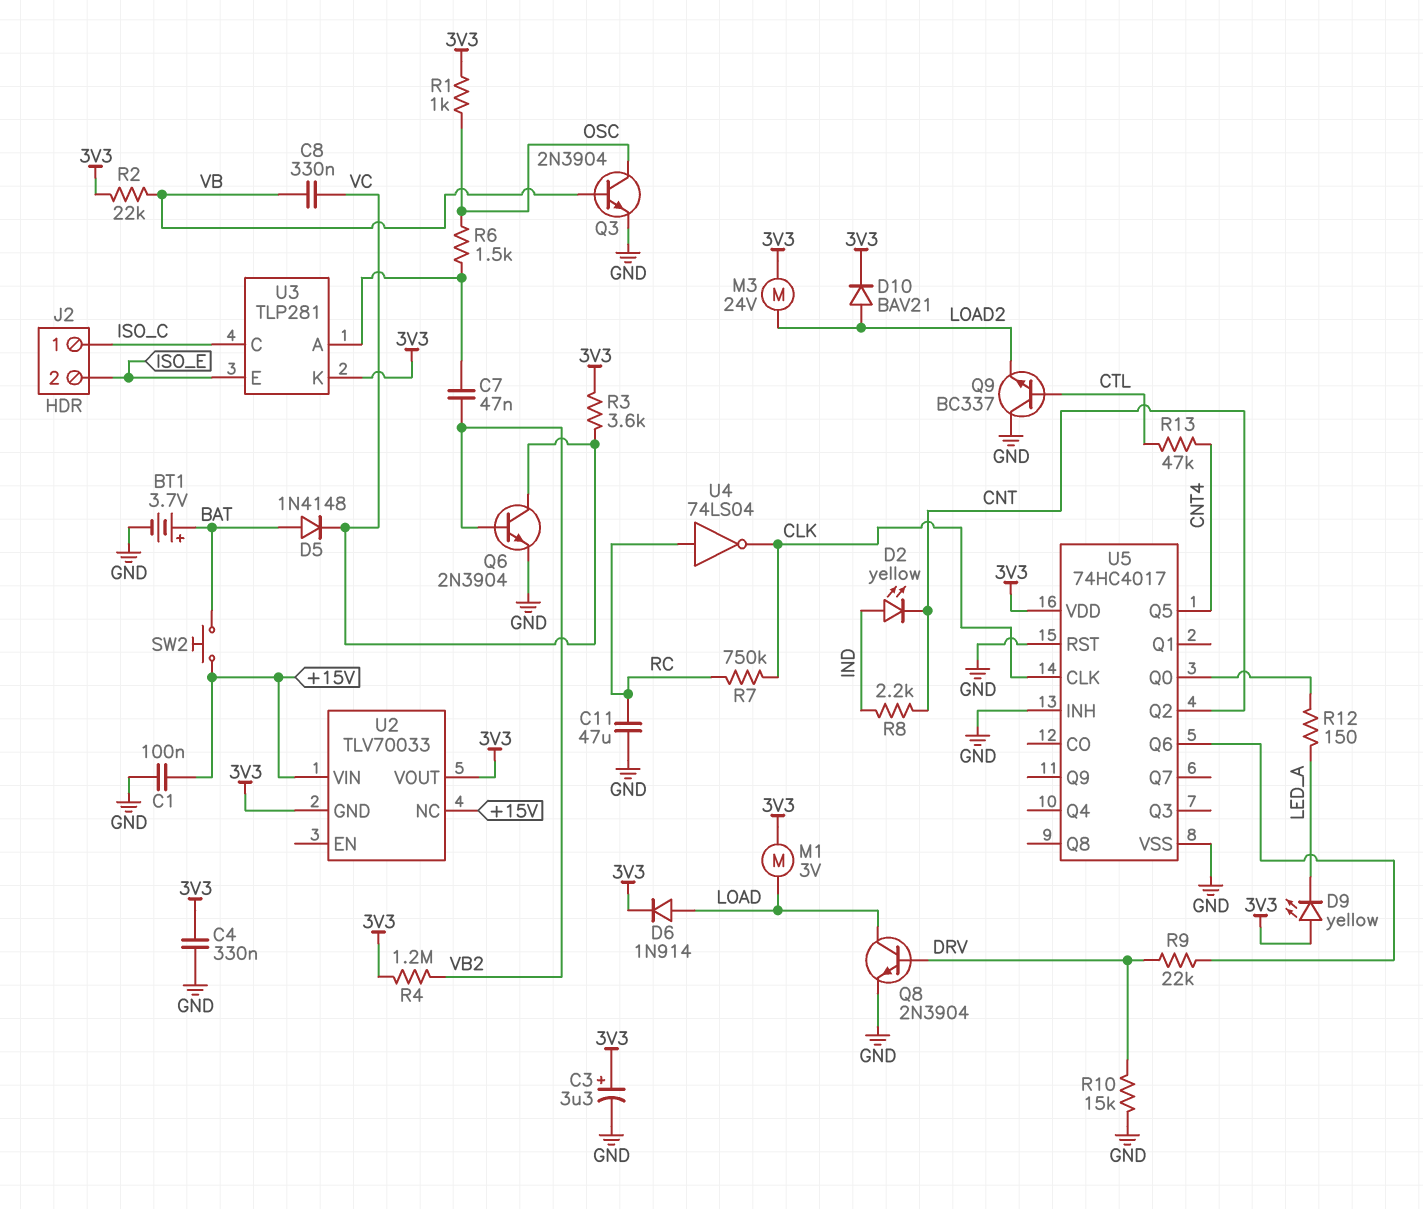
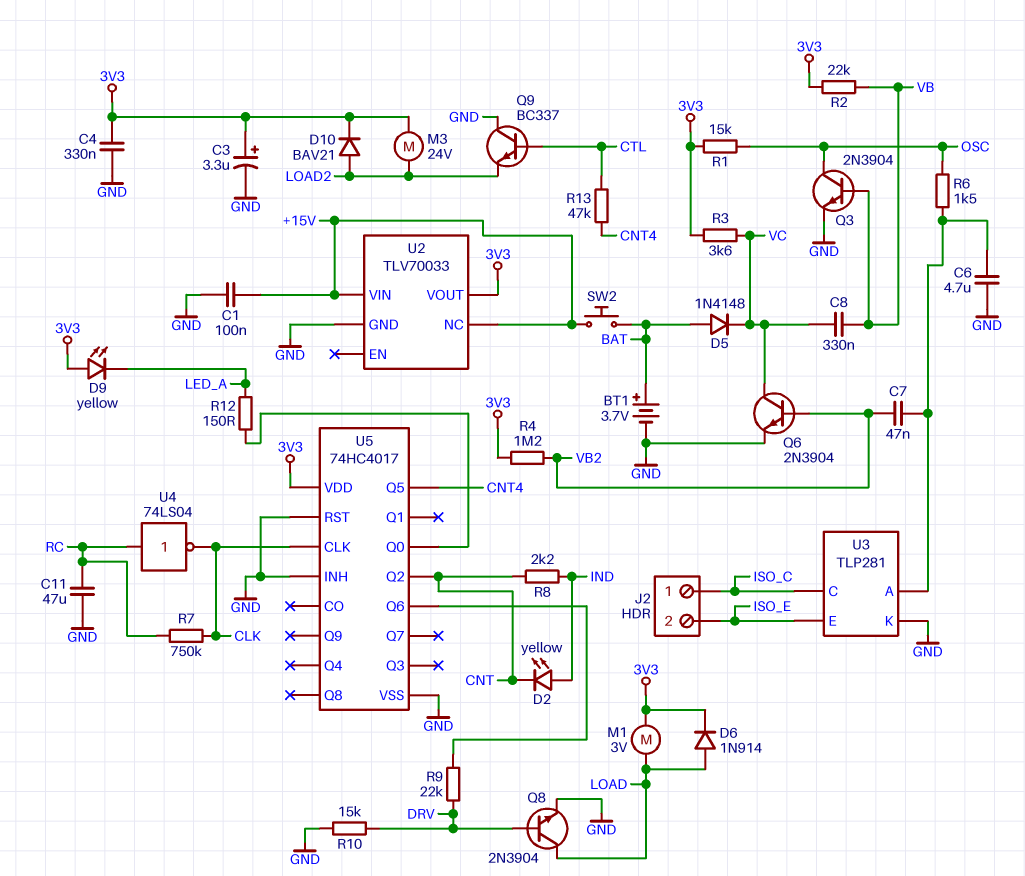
C6: none -> 4.7uF (GND, U3/A)
R1: 1k (3V3, OSC) -> 15k (3V3, OSC)
U2 pin GND: 3V3 -> GND
U3 pin K: 3V3 -> GND

